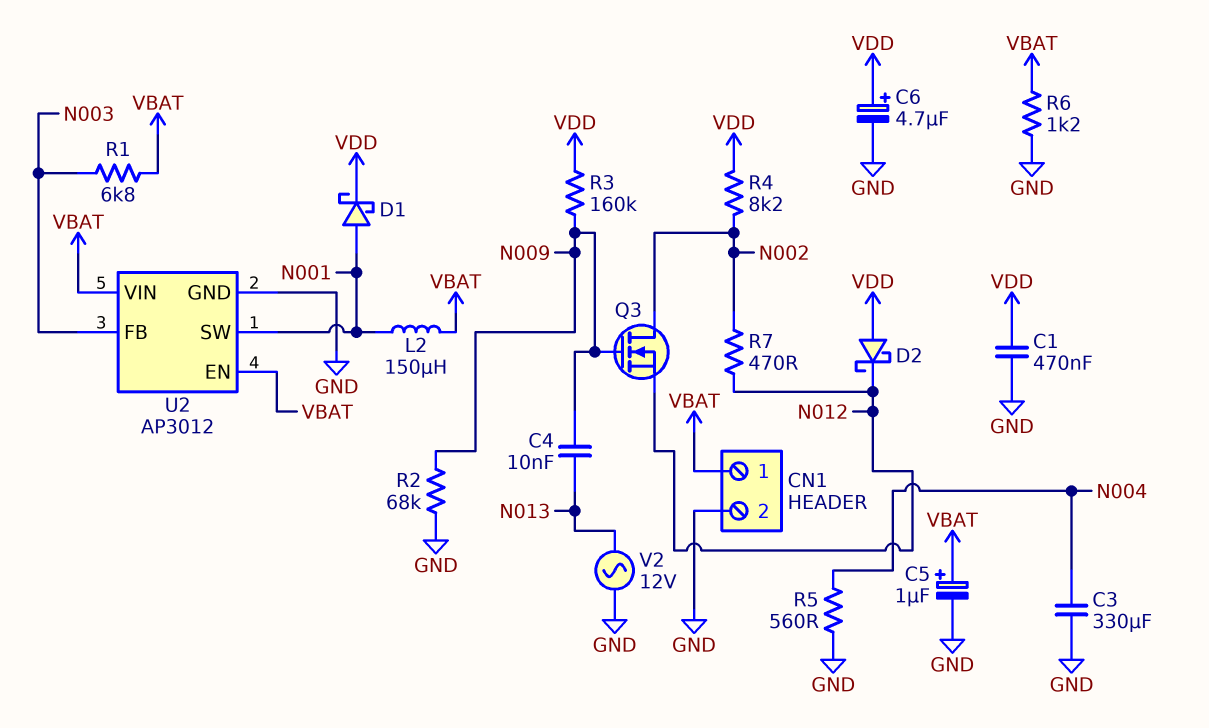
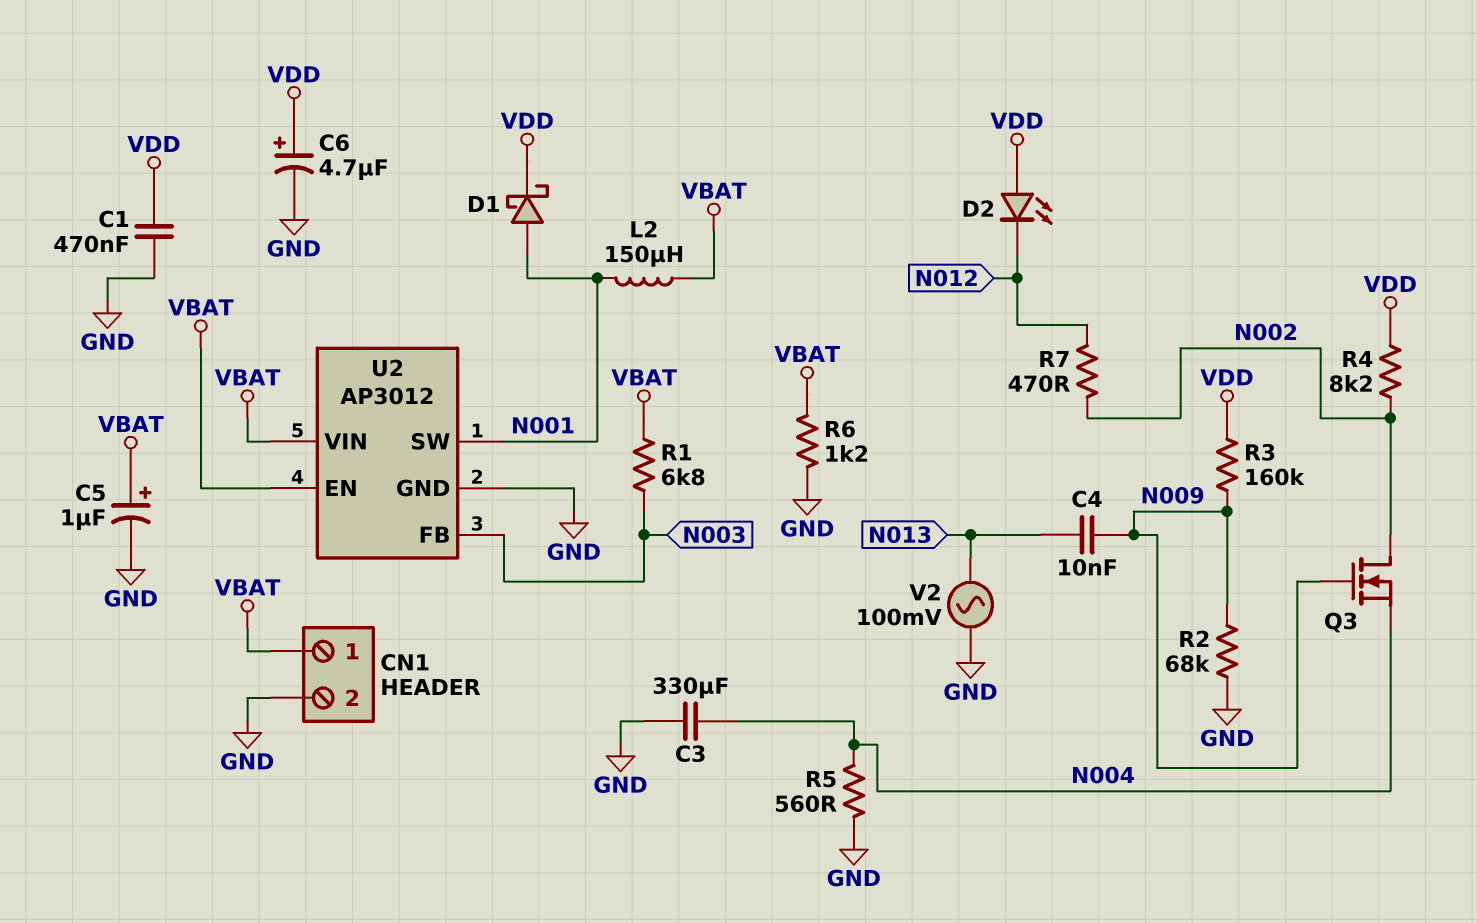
D2: schottky (A VDD, K N012) -> LED (A VDD, K N012)
Q3: NMOS (G N009, D N002, S N012) -> NMOS (G N009, D N002, S N004)
V2: AC 12V (GND, N013) -> AC 100mV (GND, N013)

